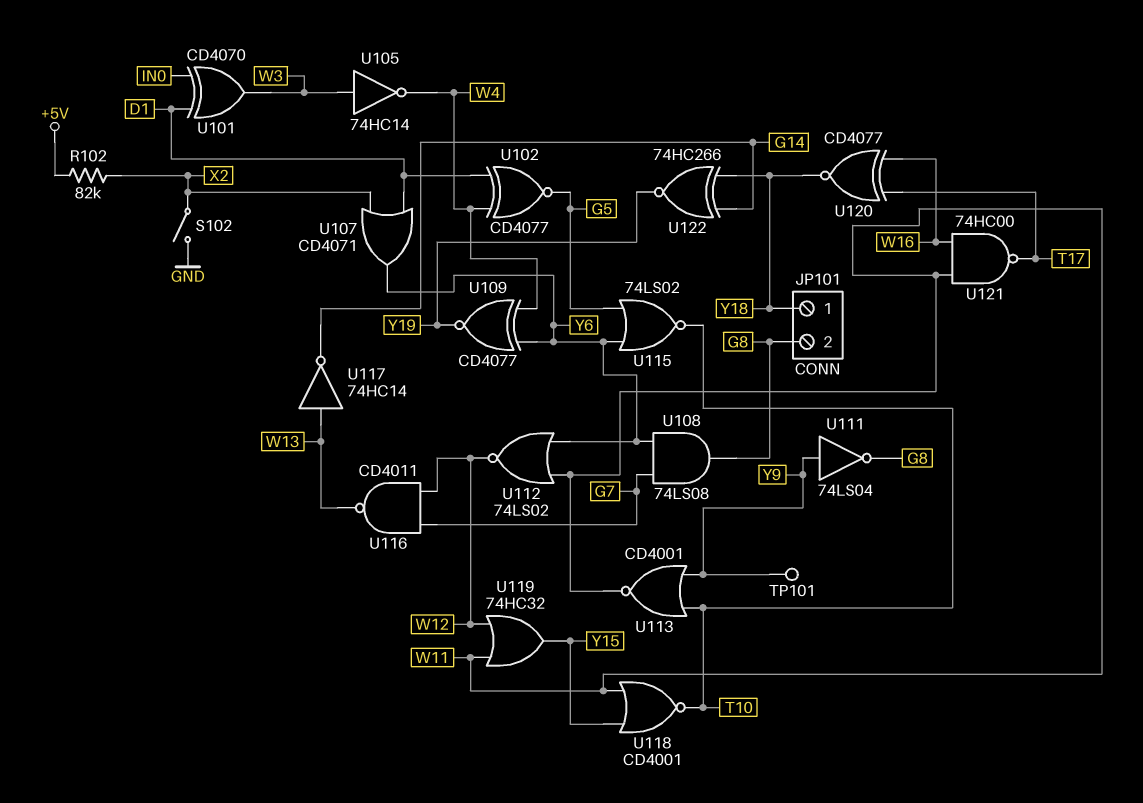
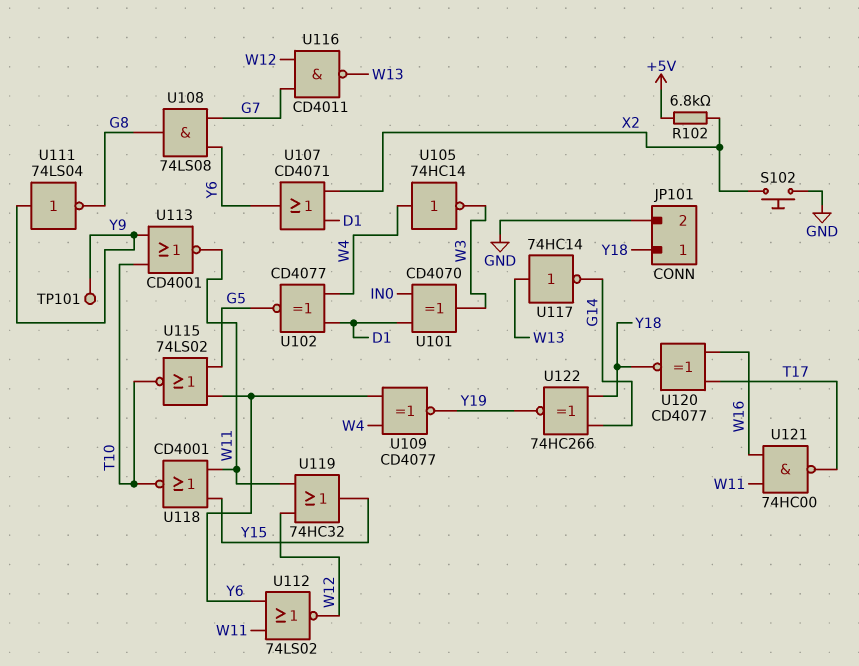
JP101 pin 2: G8 -> GND
R102: 82k (+5V, X2) -> 6.8k (+5V, X2)
S102: switch (GND, X2) -> button (GND, X2)
U105: NOT 74HC14 (in W3, out W4) -> NOT 74HC14 (in W4, out W3)

